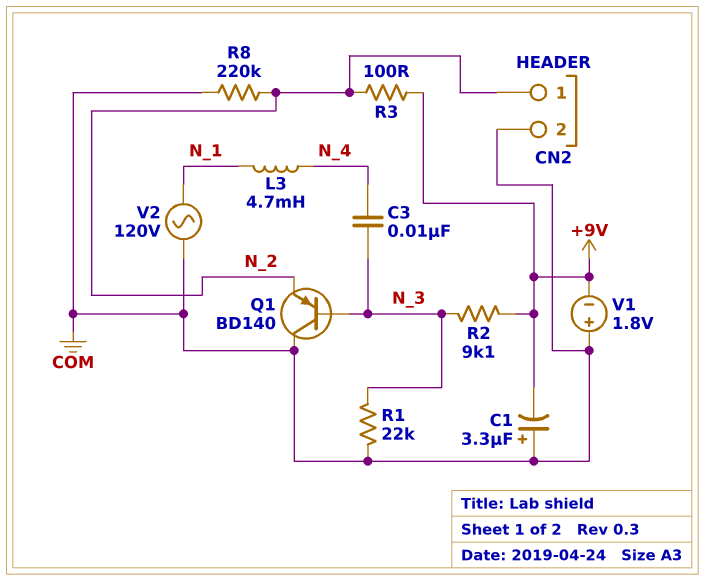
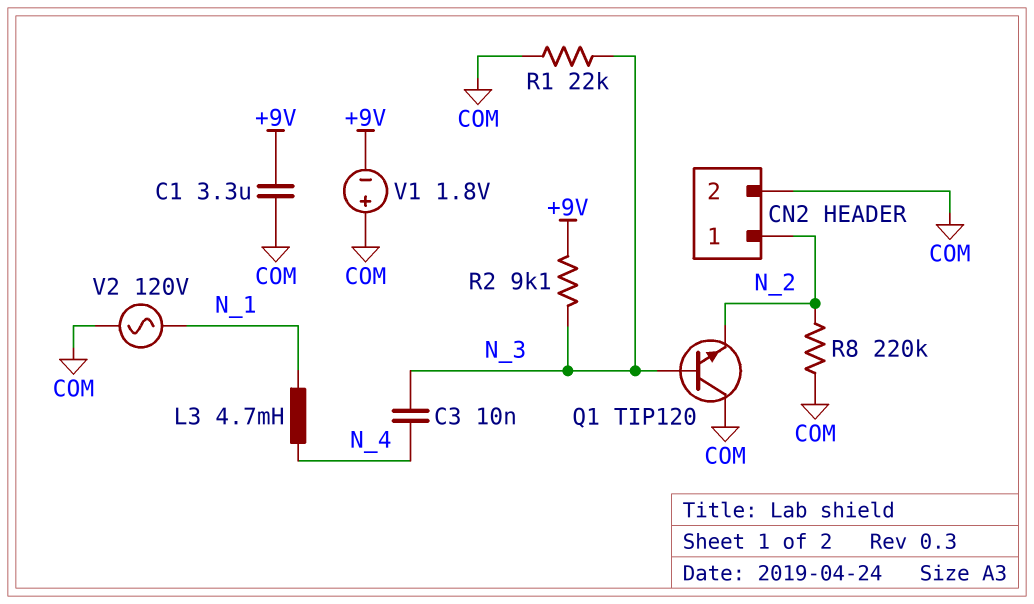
C1: 3.3uF (plus COM, minus +9V) -> 3.3uF (+9V, COM)
Q1: PNP BD140 (B N_3, C COM, E N_2) -> NPN TIP120 (B N_3, C COM, E N_2)
R3: 100 (+9V, N_2) -> none

